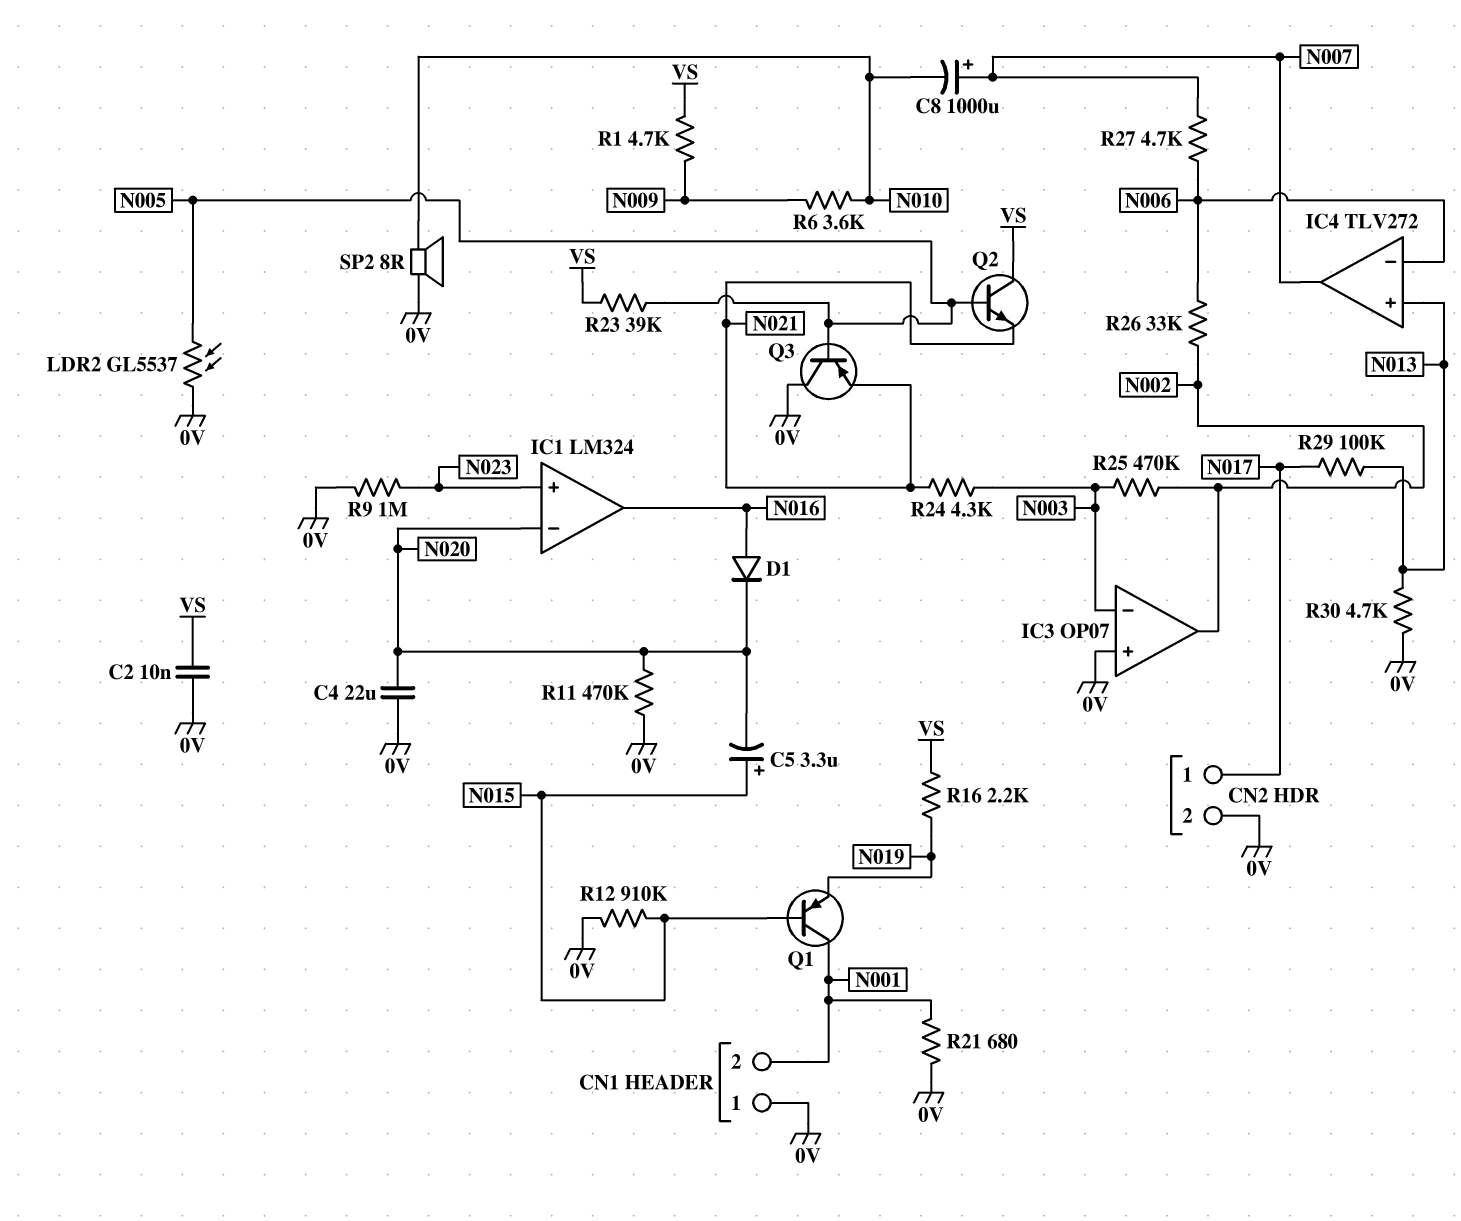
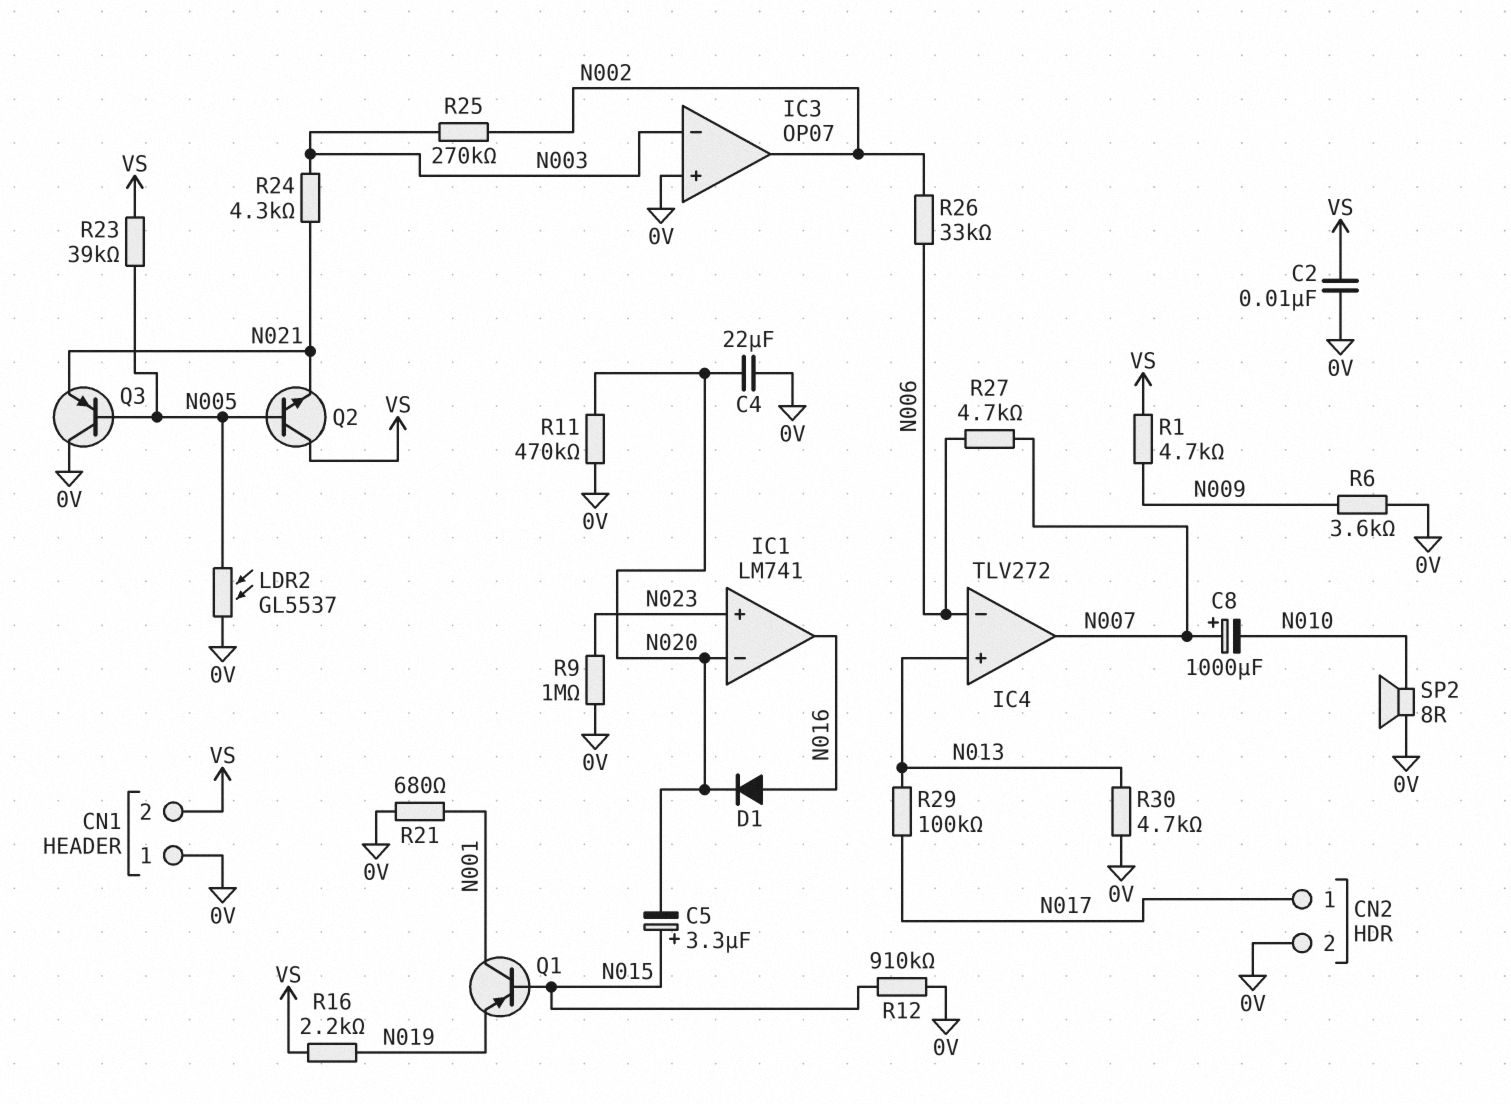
CN1 pin 2: N001 -> VS
IC1: LM324 -> LM741
R6: 3.6k (N009, N010) -> 3.6k (0V, N009)
R25: 470k (N002, N003) -> 270k (N002, N003)

